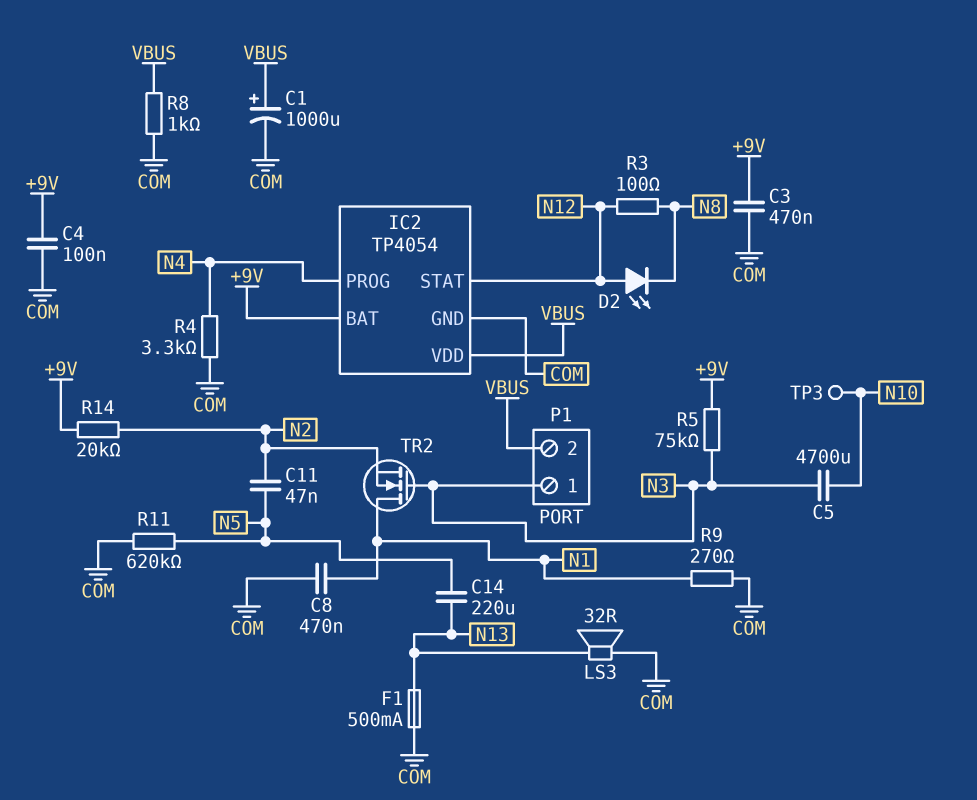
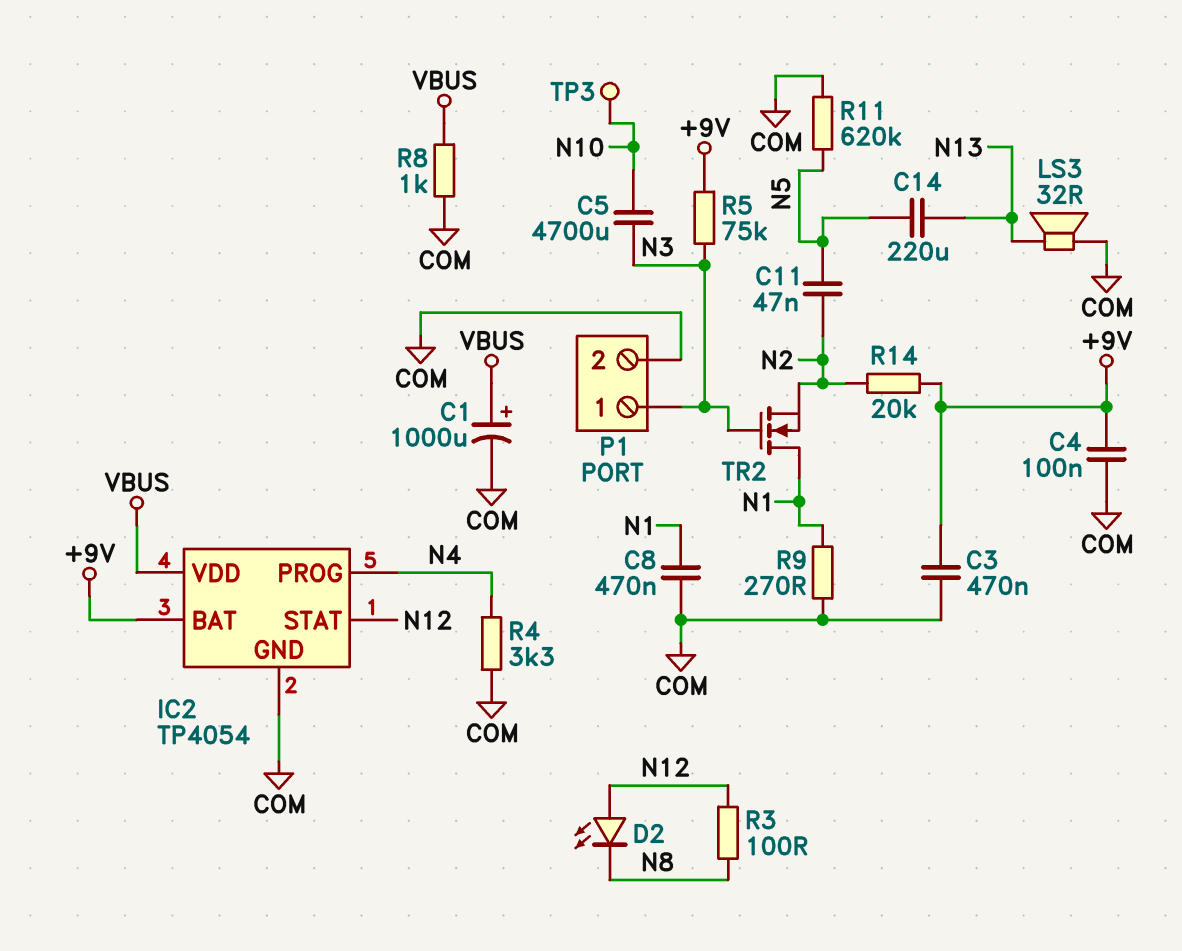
F1: 500mA (COM, N13) -> none
P1 pin 2: VBUS -> COM

